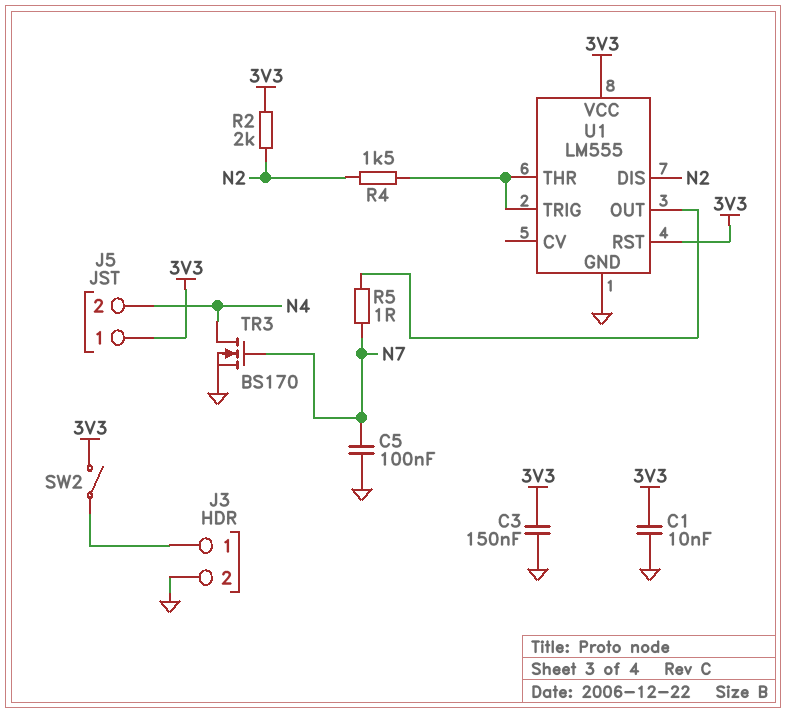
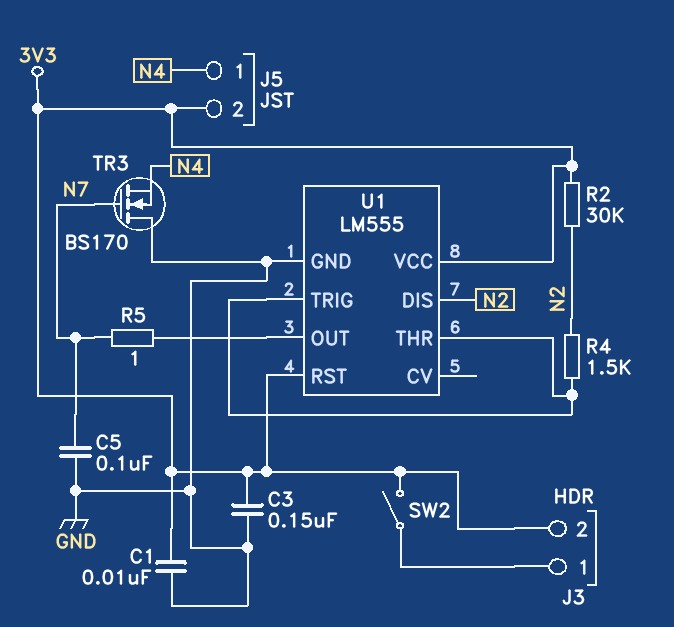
J3 pin 2: GND -> 3V3
J5 pin 1: 3V3 -> N4
J5 pin 2: N4 -> 3V3
R2: 2k (3V3, N2) -> 30k (3V3, N2)
TR3: NMOS BS170 (G N7, D N4, S GND) -> NMOS BS170 (G N7, D GND, S N4)

